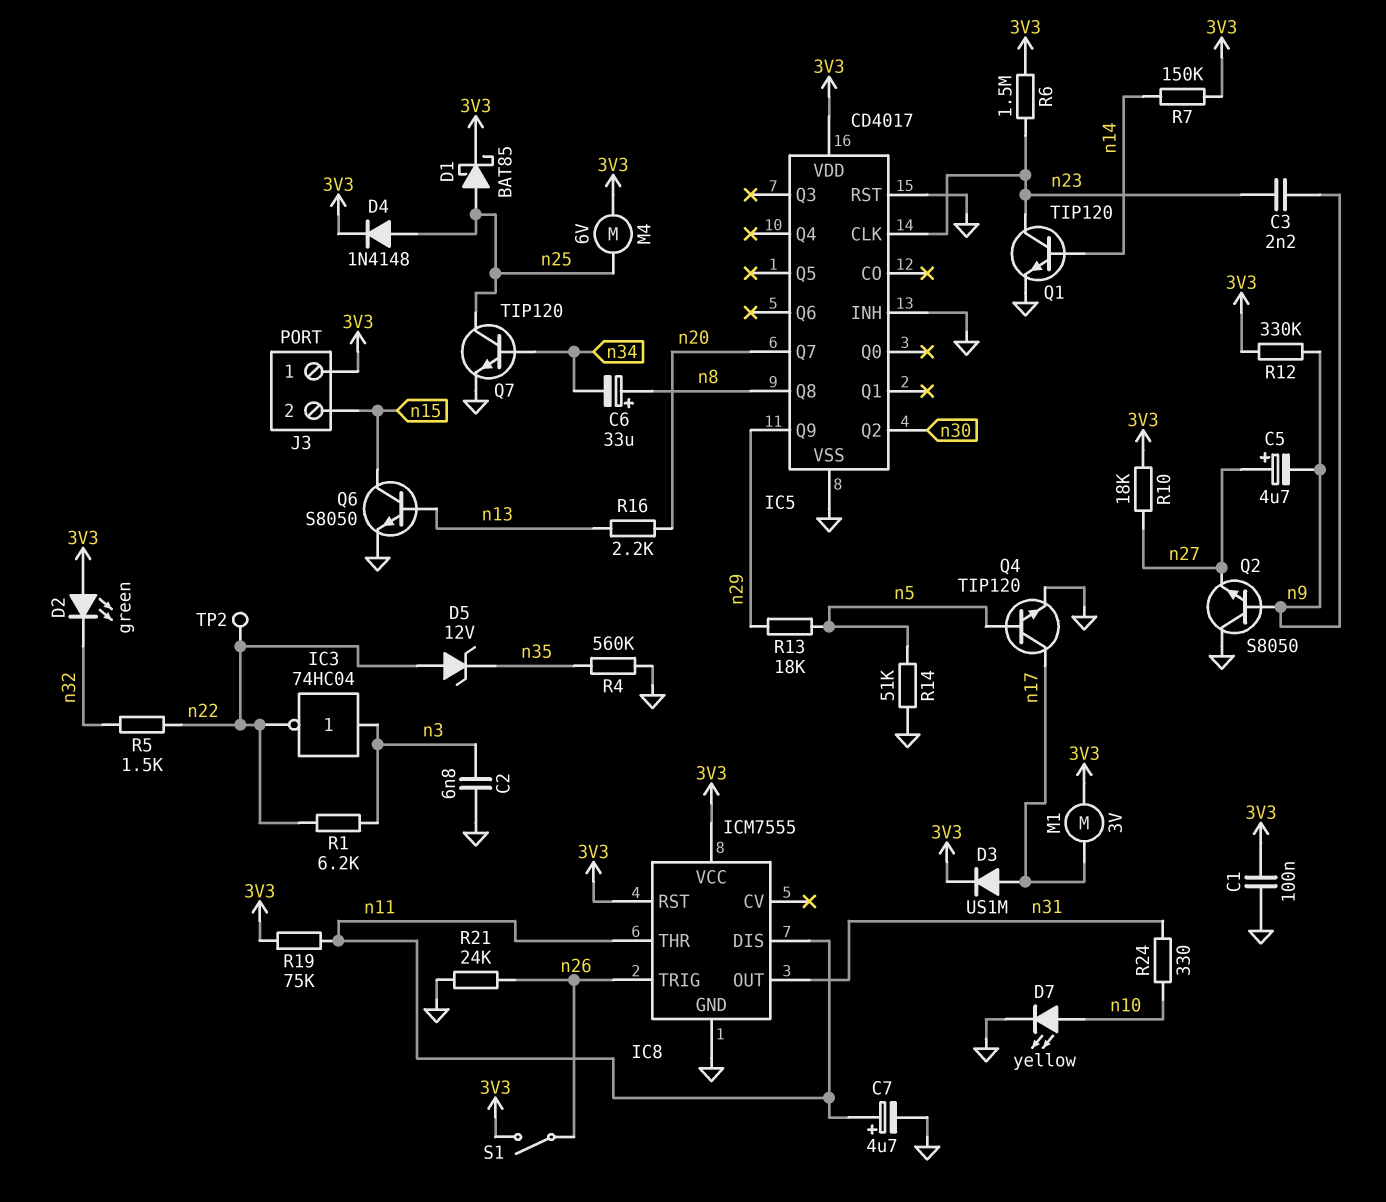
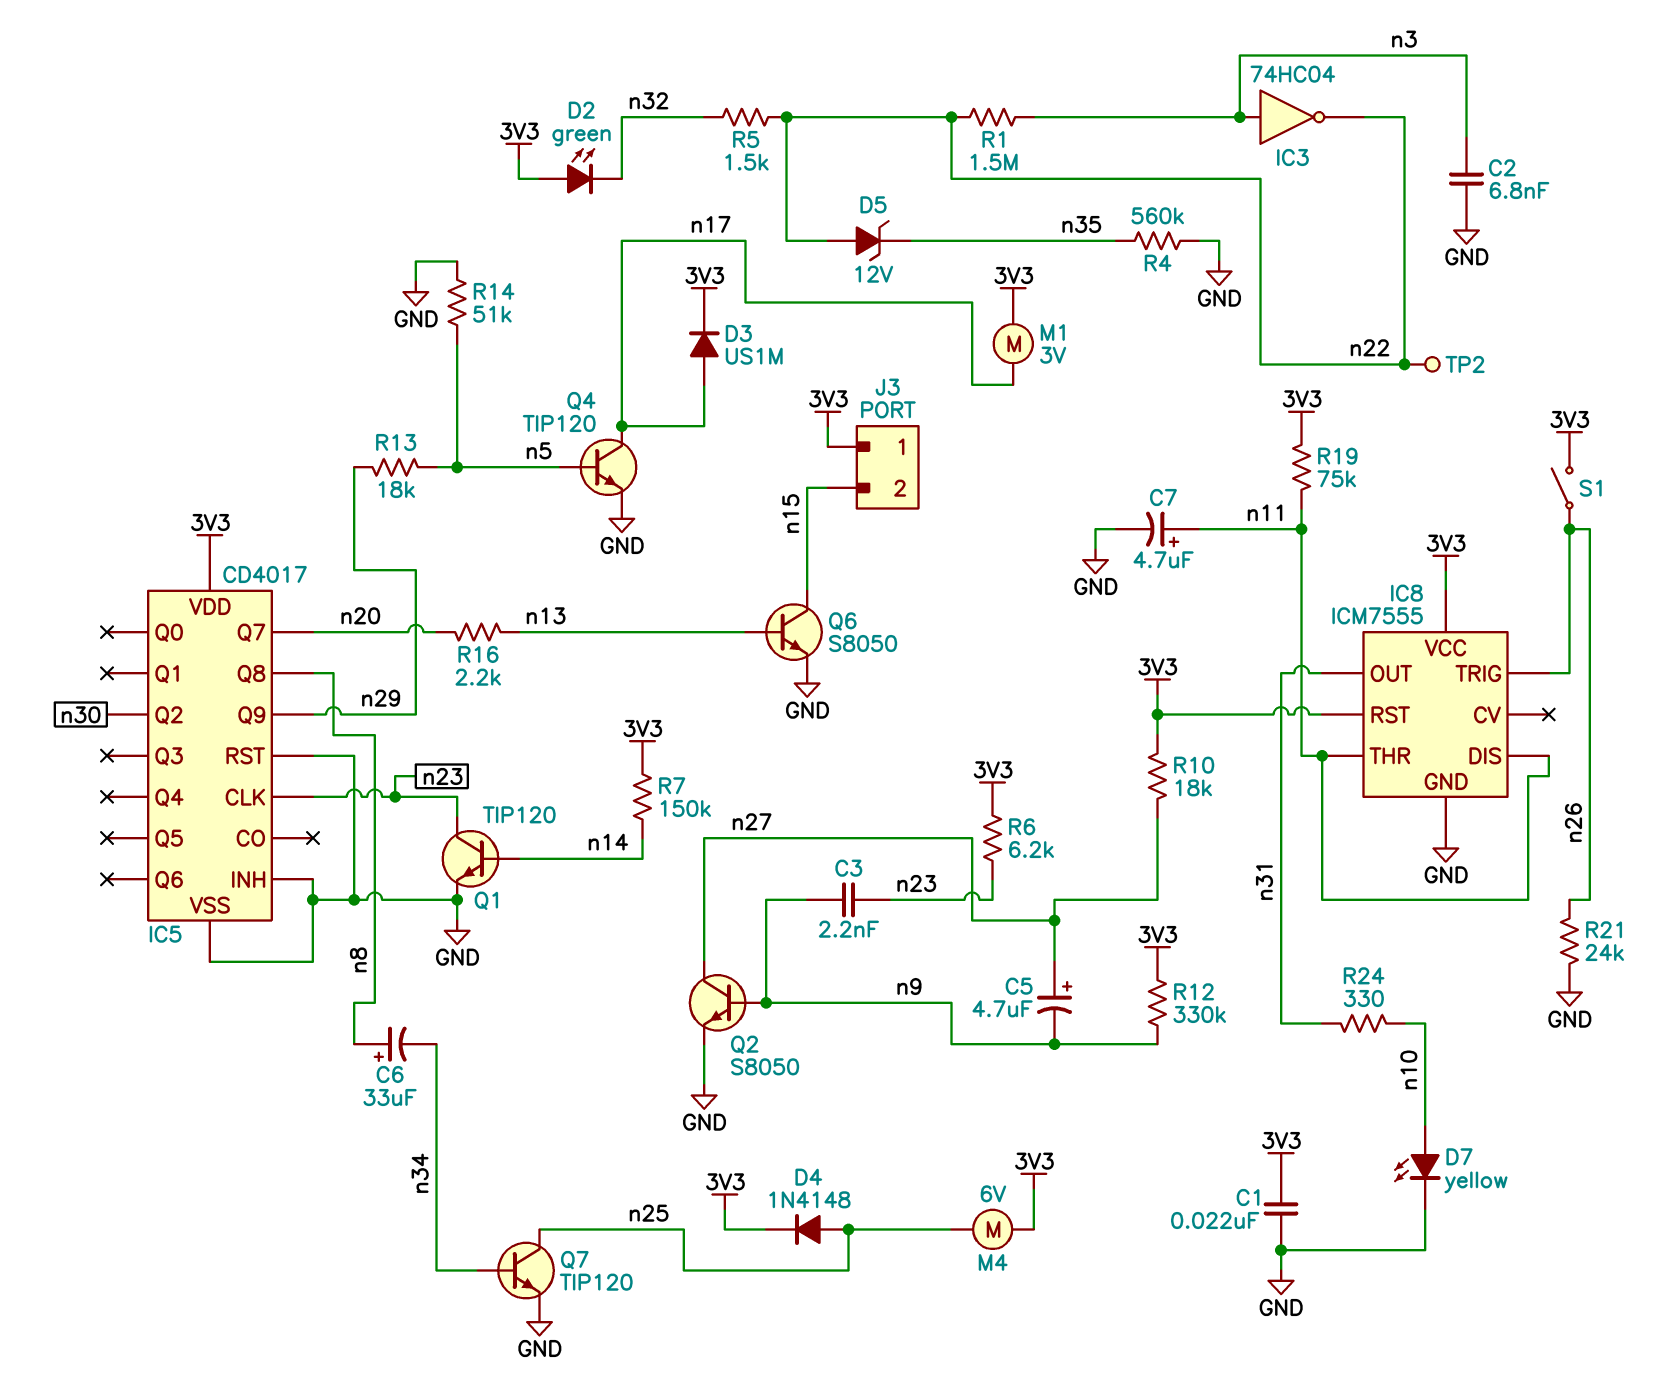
C1: 100nF (3V3, GND) -> 22nF (3V3, GND)
D1: schottky BAT85 (A n25, K 3V3) -> none
Q2: NPN S8050 (B n9, C GND, E n27) -> NPN S8050 (B n9, C n27, E GND)
R1: 6.2k (n3, n22) -> 1.5M (n3, n22)
R6: 1.5M (3V3, n23) -> 6.2k (3V3, n23)

